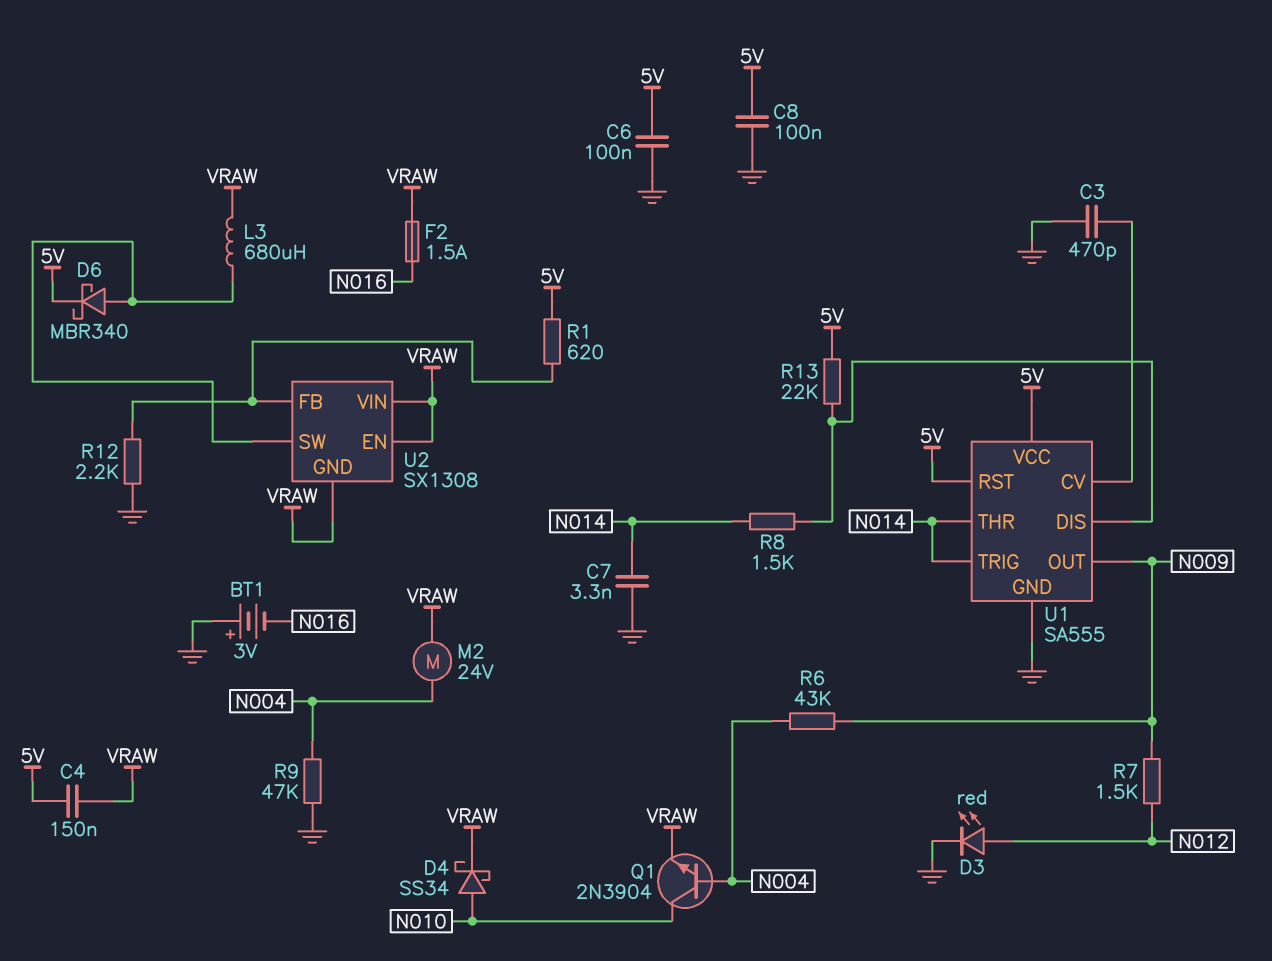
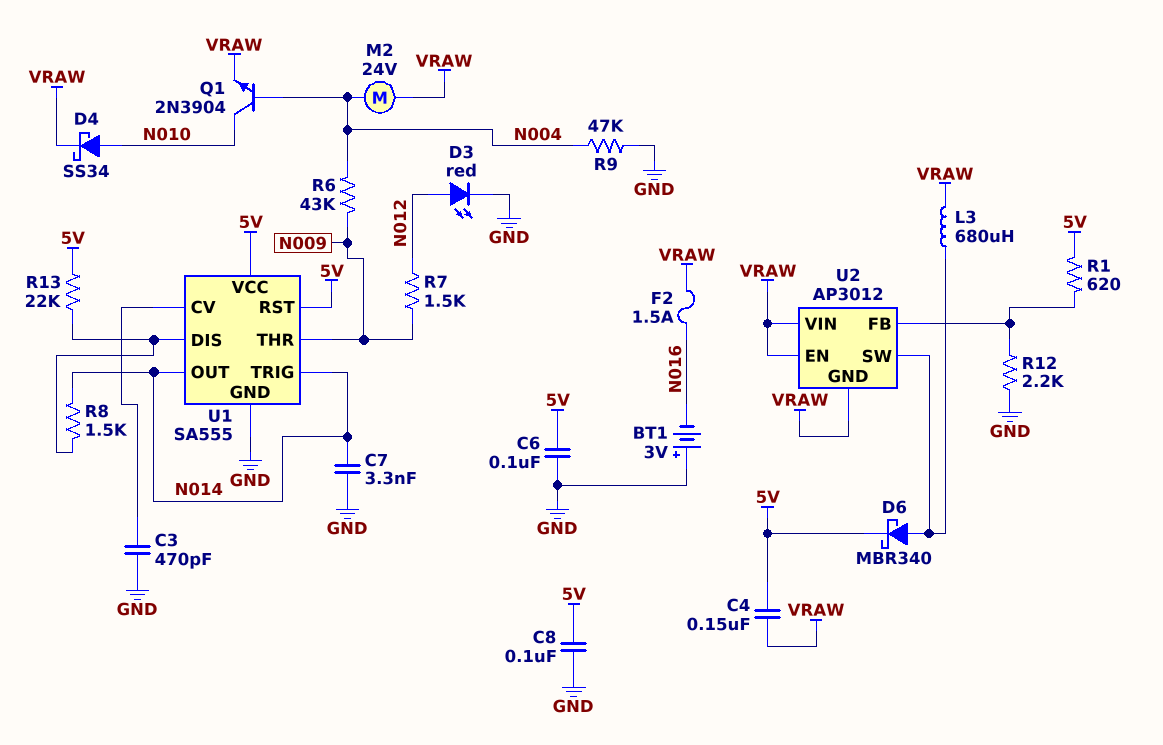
U1 pin OUT: N009 -> N014
U1 pin THR: N014 -> N009
U2: SX1308 -> AP3012

